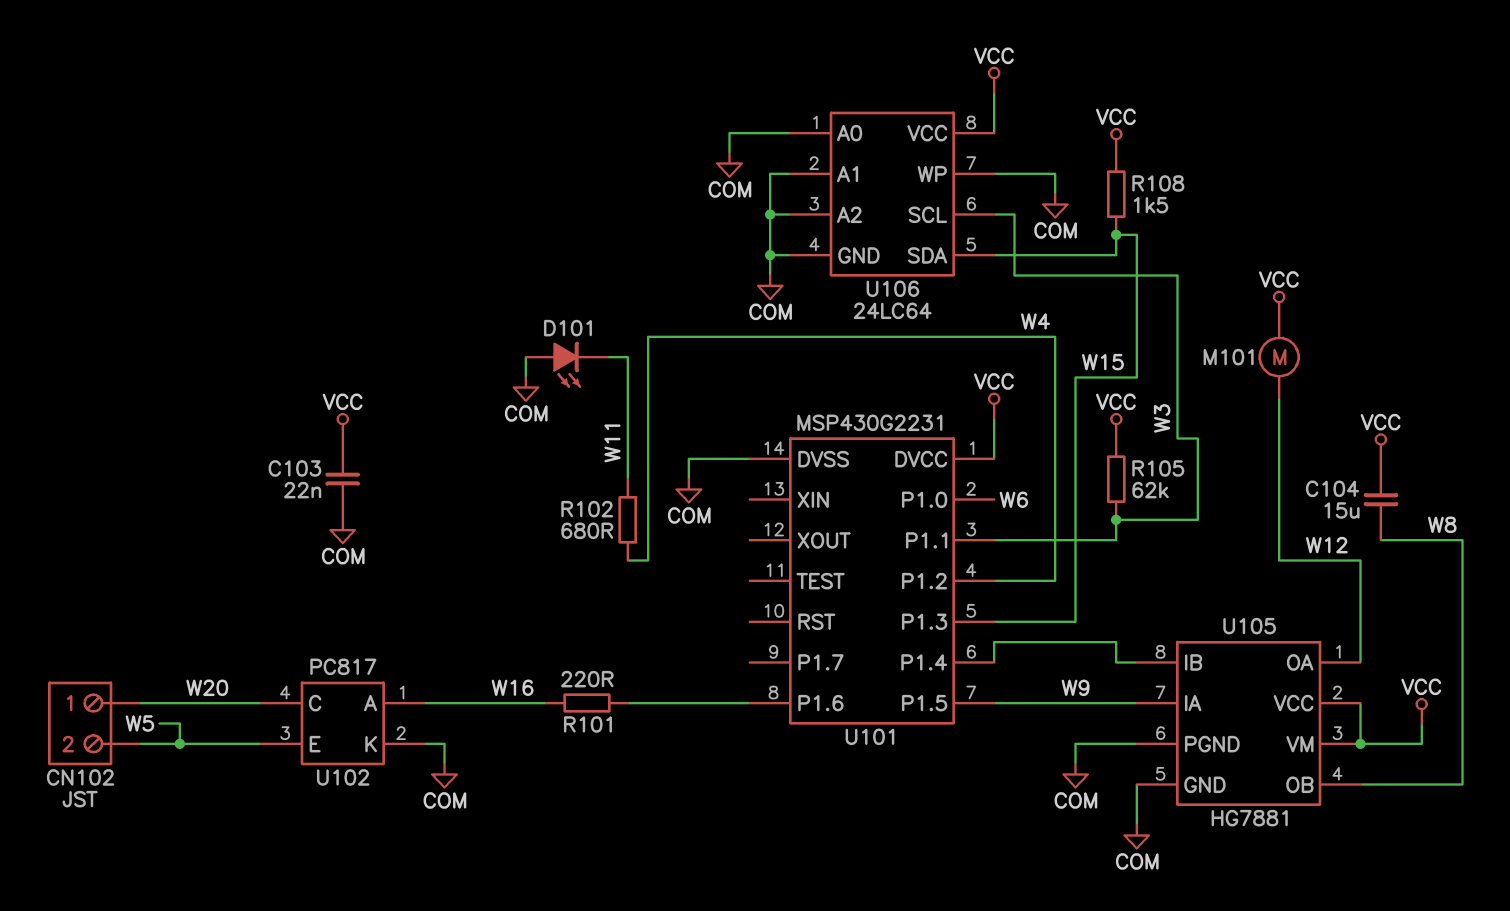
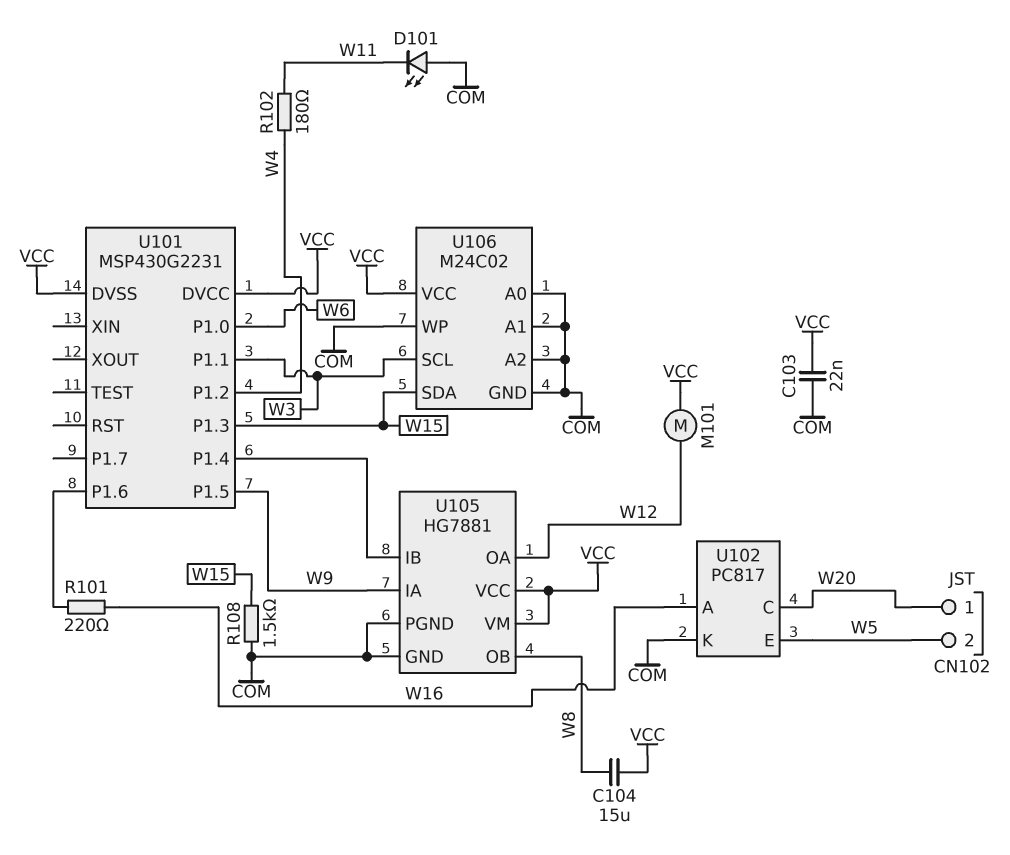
R102: 680 (W4, W11) -> 180 (W4, W11)
R105: 62k (VCC, W3) -> none
R108: 1.5k (VCC, W15) -> 1.5k (COM, W15)
U101 pin DVSS: COM -> VCC
U106: 24LC64 -> M24C02

